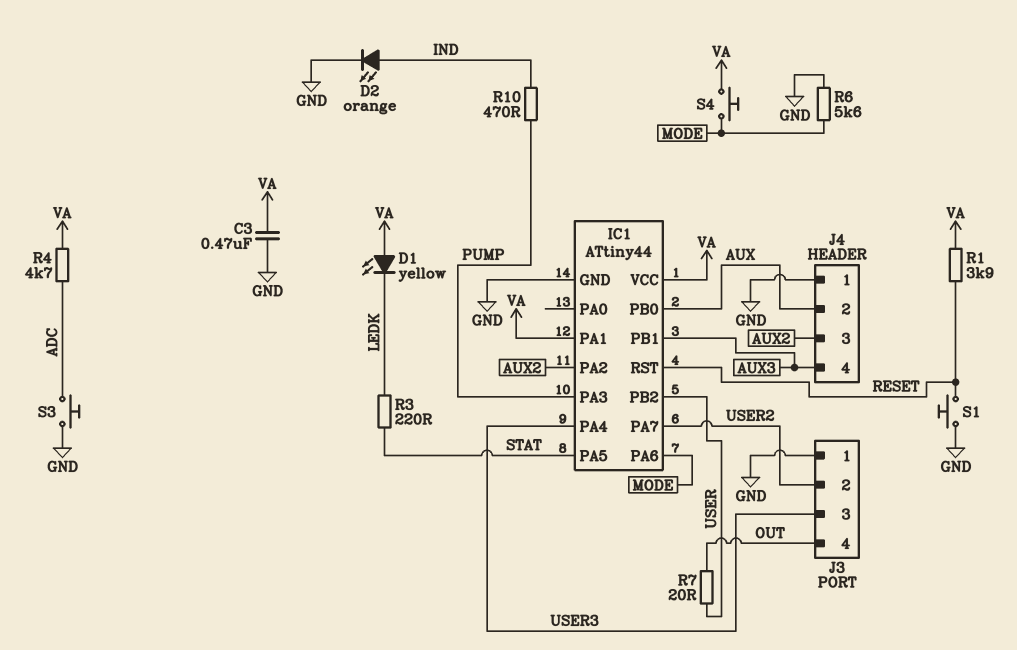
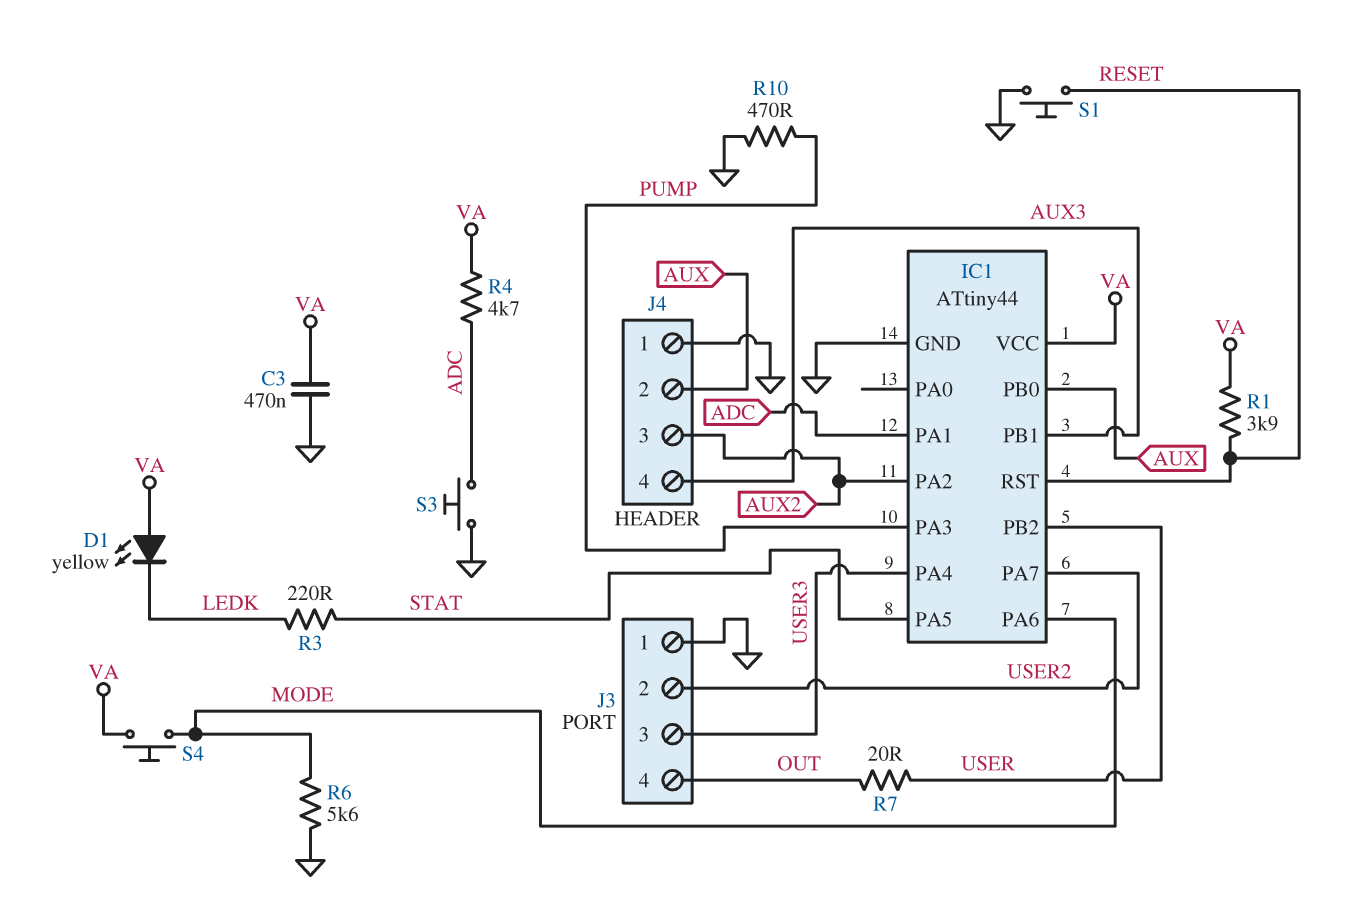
D2: LED orange (A IND, K GND) -> none
IC1 pin PA1: VA -> ADC
R10: 470 (IND, PUMP) -> 470 (GND, PUMP)

